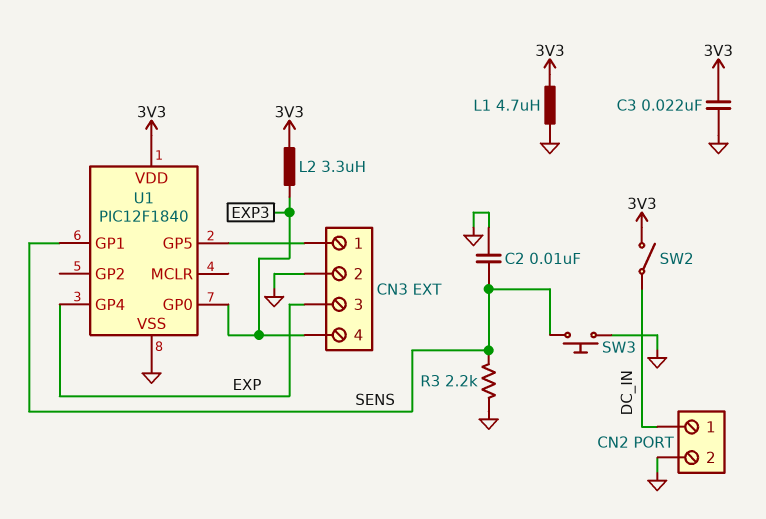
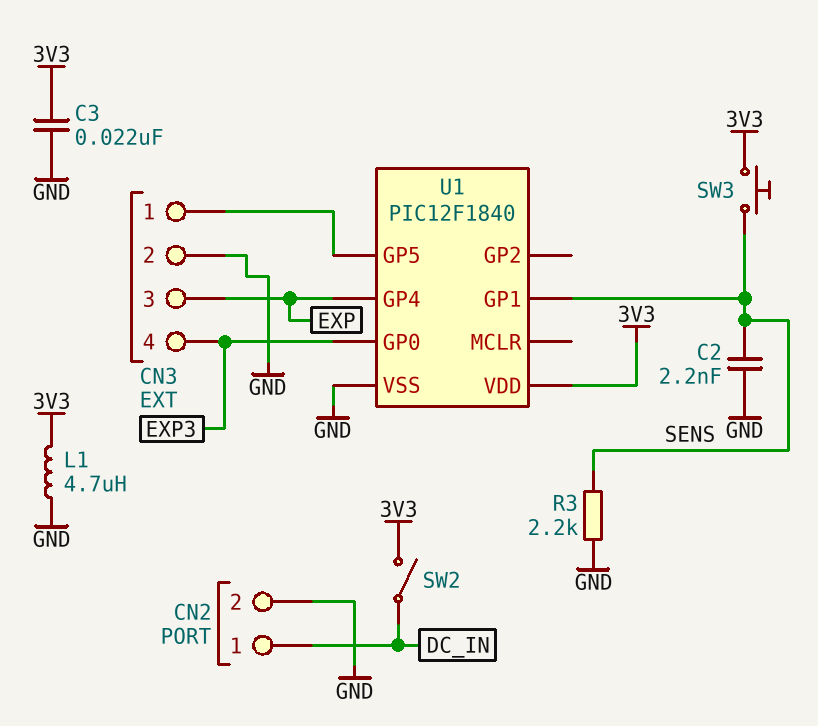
C2: 10nF (GND, SENS) -> 2.2nF (GND, SENS)
L2: 3.3uH (3V3, EXP3) -> none
SW3: button (GND, SENS) -> button (3V3, SENS)

